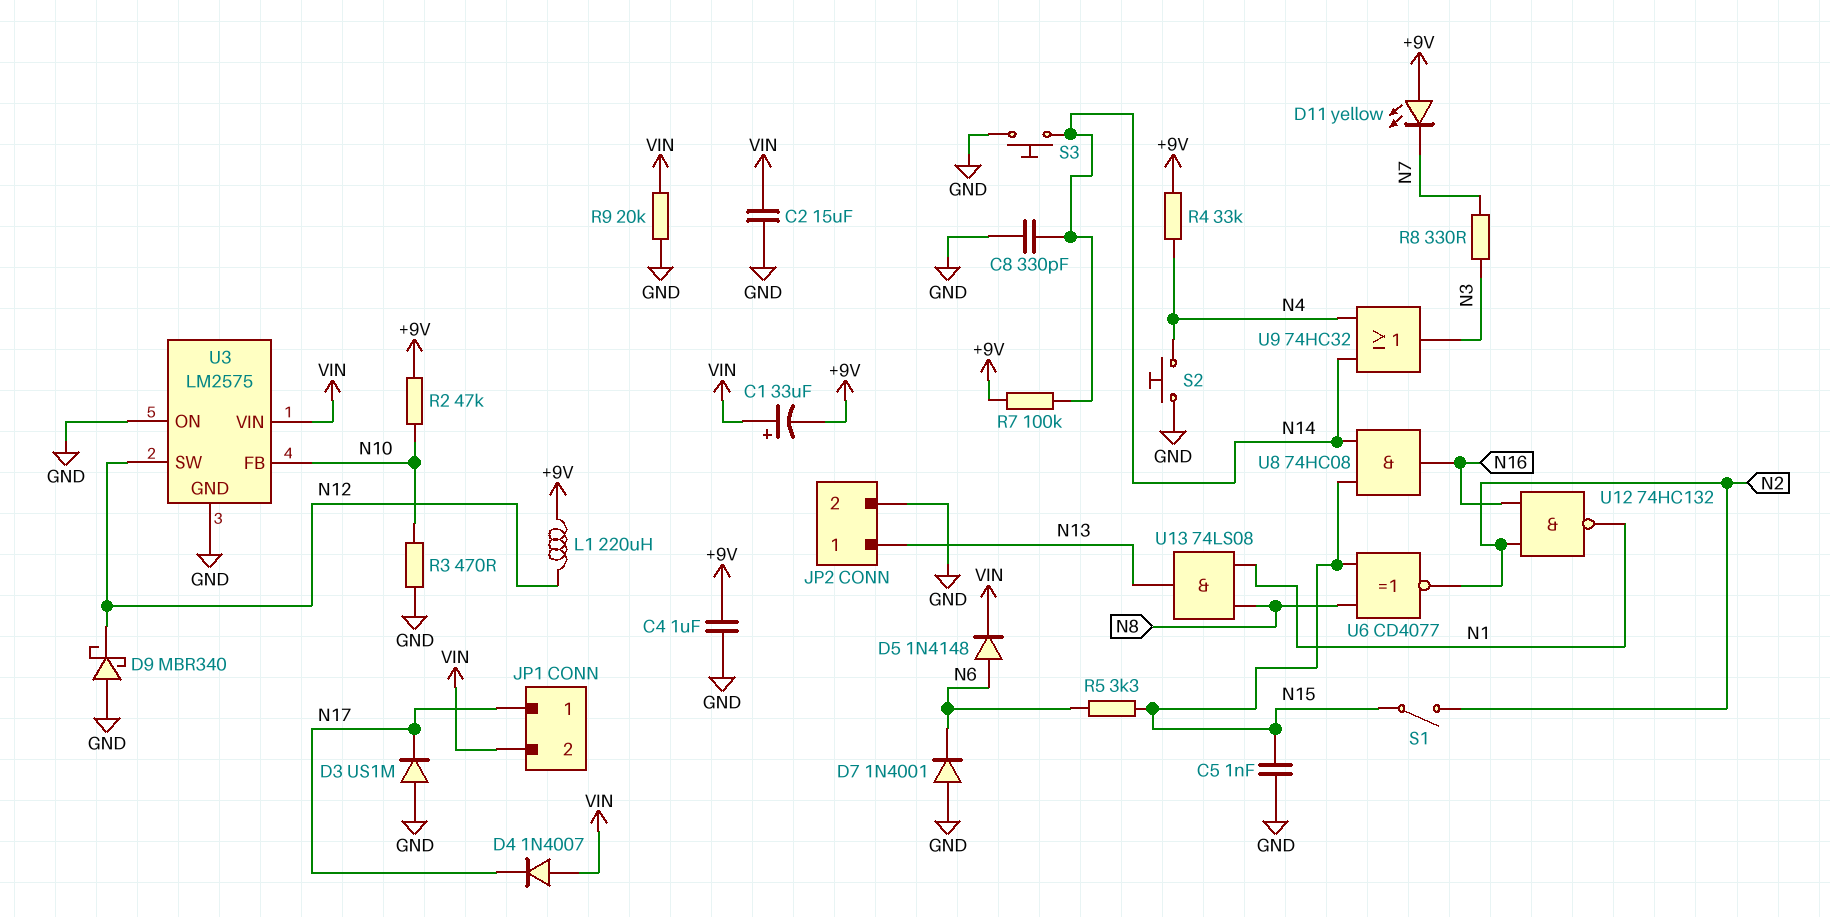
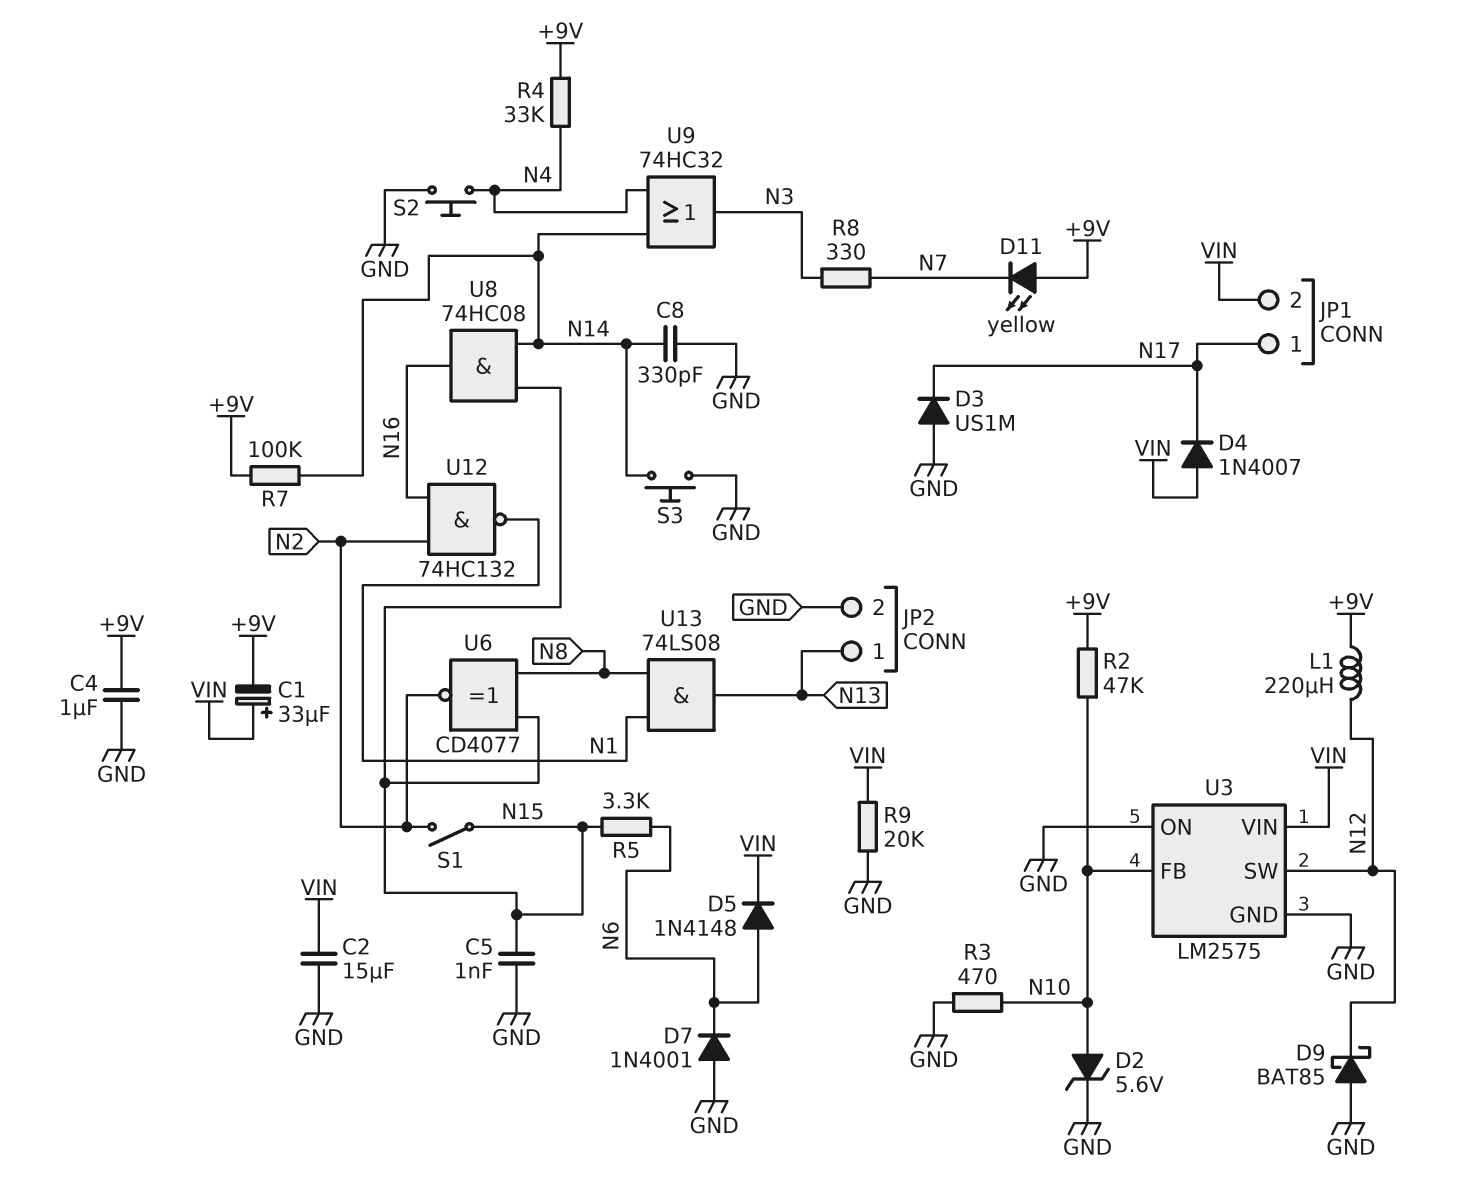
D2: none -> zener 5.6V (A N10, K GND)
D9: schottky MBR340 (A GND, K N12) -> schottky BAT85 (A GND, K N12)

